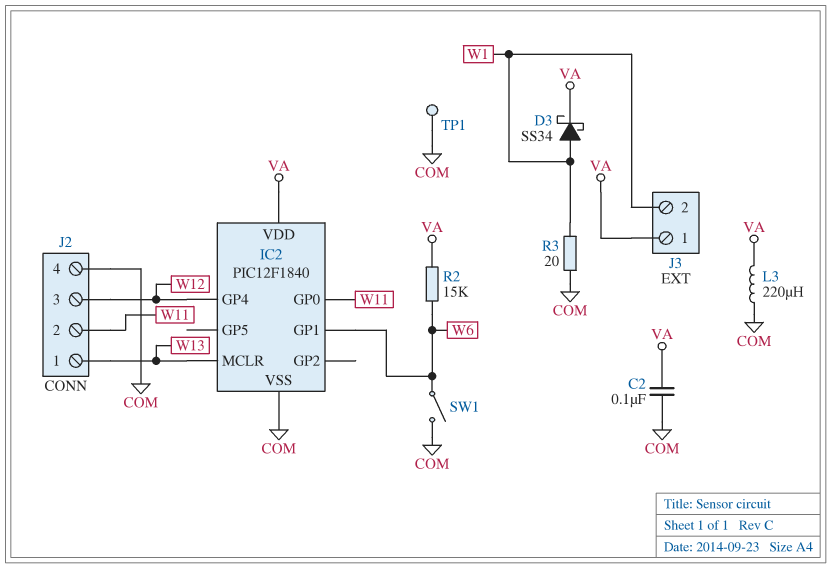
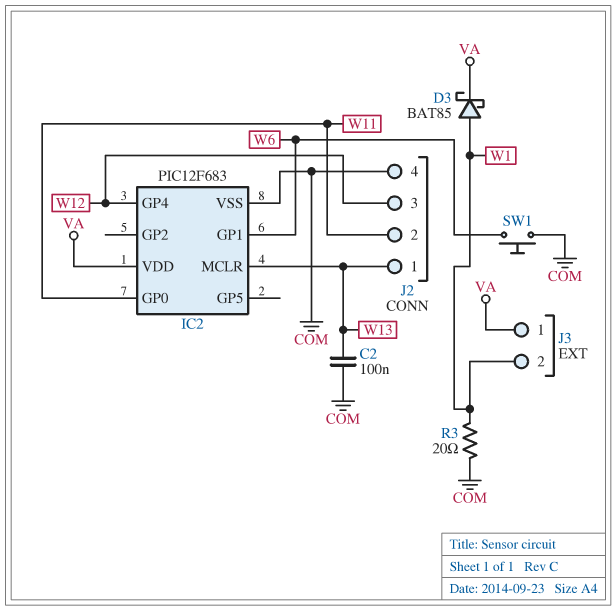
C2: 100nF (COM, VA) -> 100nF (COM, W13)
D3: schottky SS34 (A W1, K VA) -> schottky BAT85 (A W1, K VA)
IC2: PIC12F1840 -> PIC12F683
L3: 220uH (COM, VA) -> none
R2: 15k (VA, W6) -> none
SW1: switch (COM, W6) -> button (COM, W6)
TP1: test point (COM) -> none

